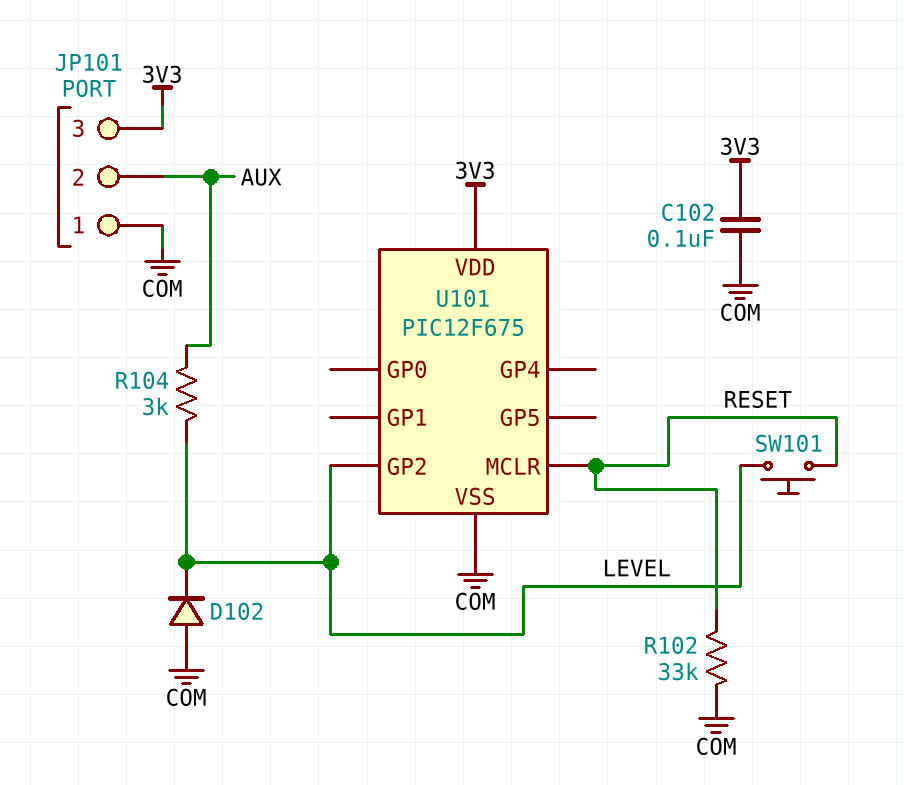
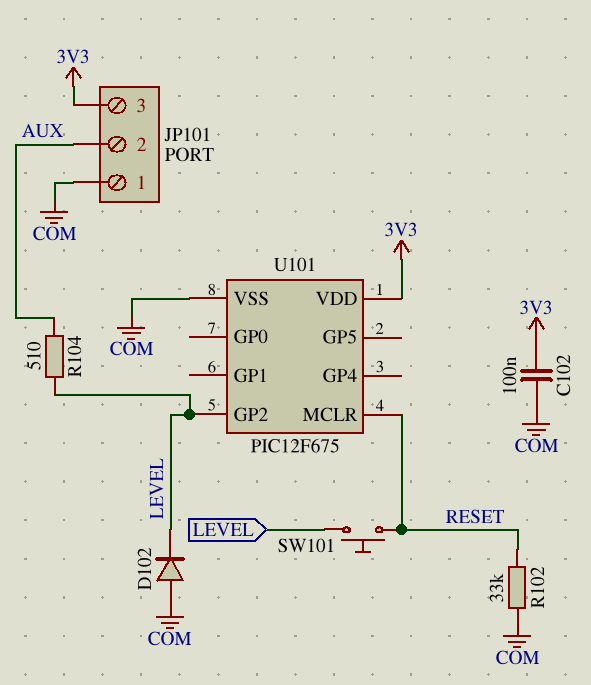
R104: 3k (AUX, LEVEL) -> 510 (AUX, LEVEL)

